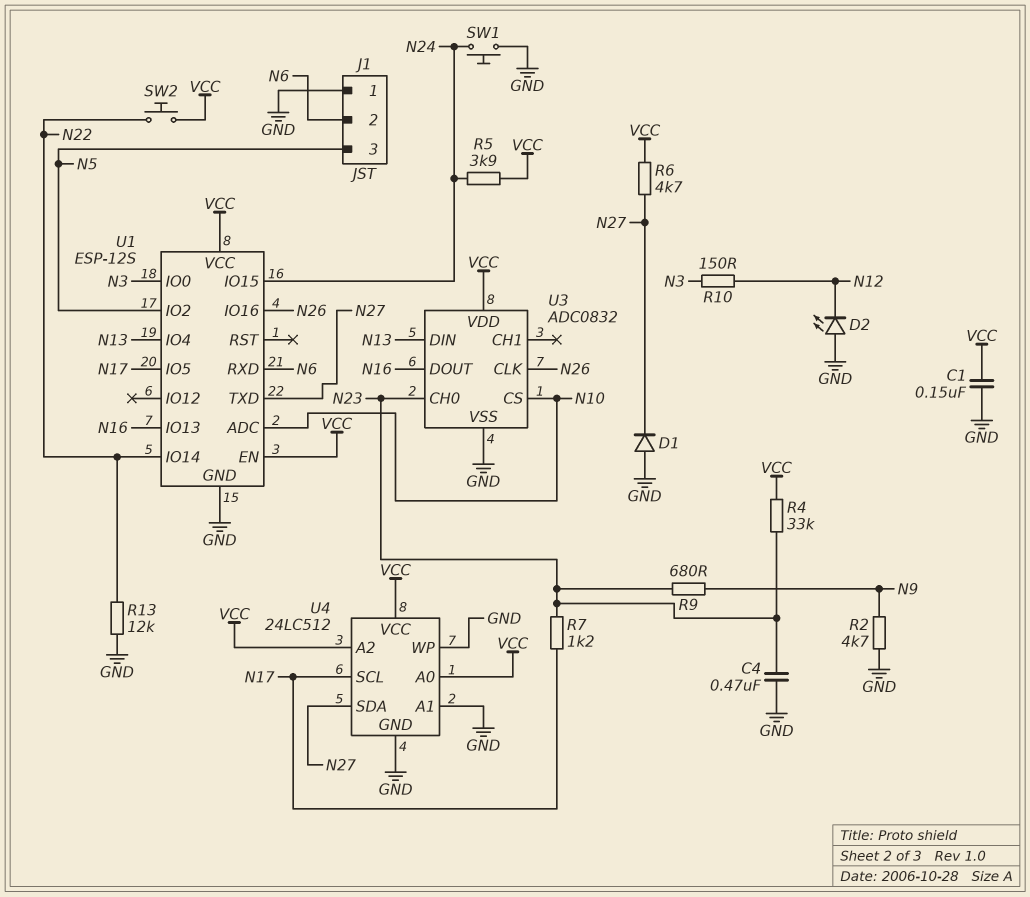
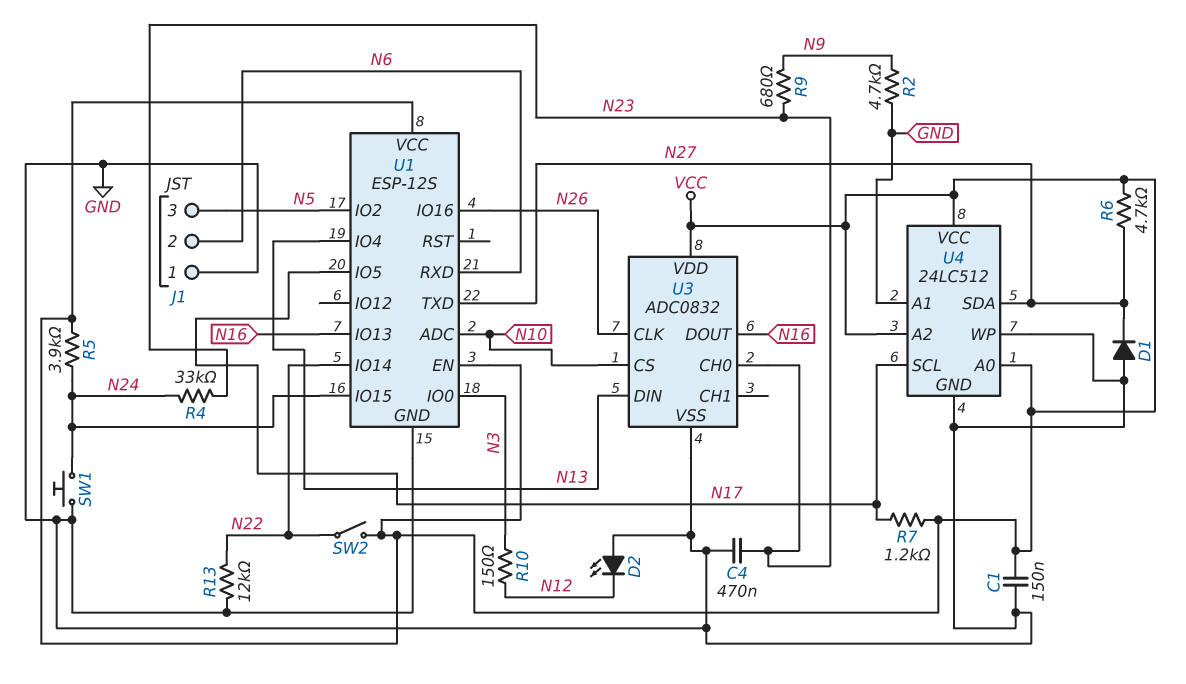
R4: 33k (N23, VCC) -> 33k (N23, N24)
R7: 1.2k (N17, N23) -> 1.2k (N17, VCC)
SW2: button (N22, VCC) -> switch (N22, VCC)

